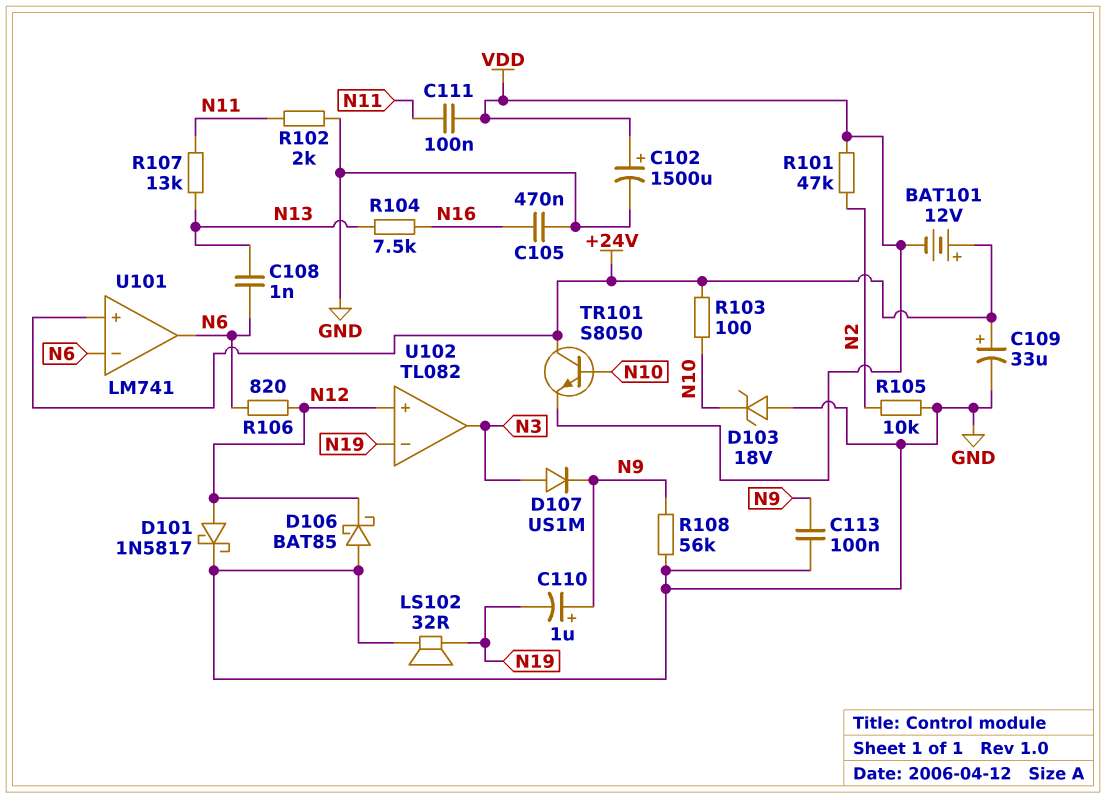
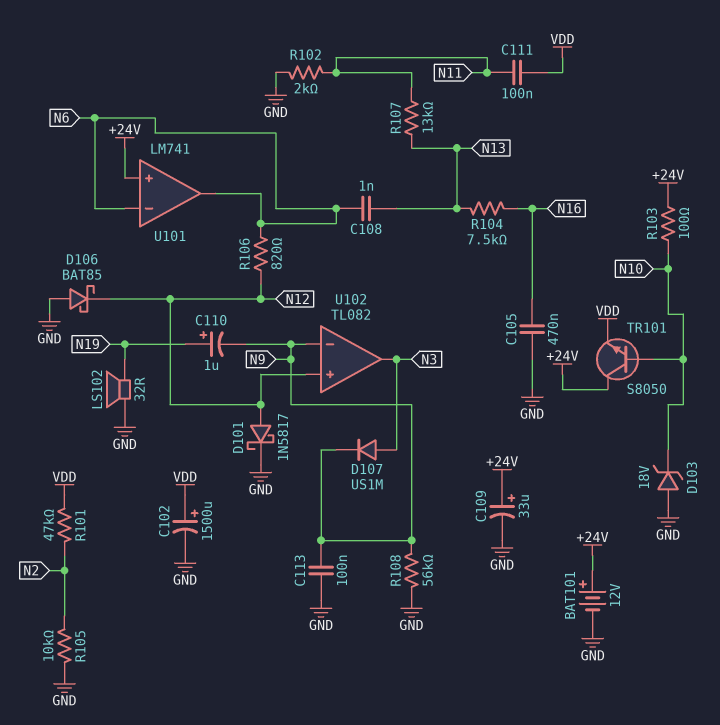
BAT101: 12V (plus +24V, minus VDD) -> 12V (plus +24V, minus GND)
C110: 1uF (plus N9, minus N19) -> 1uF (plus N19, minus N9)
U102 pin in-: N19 -> N9

